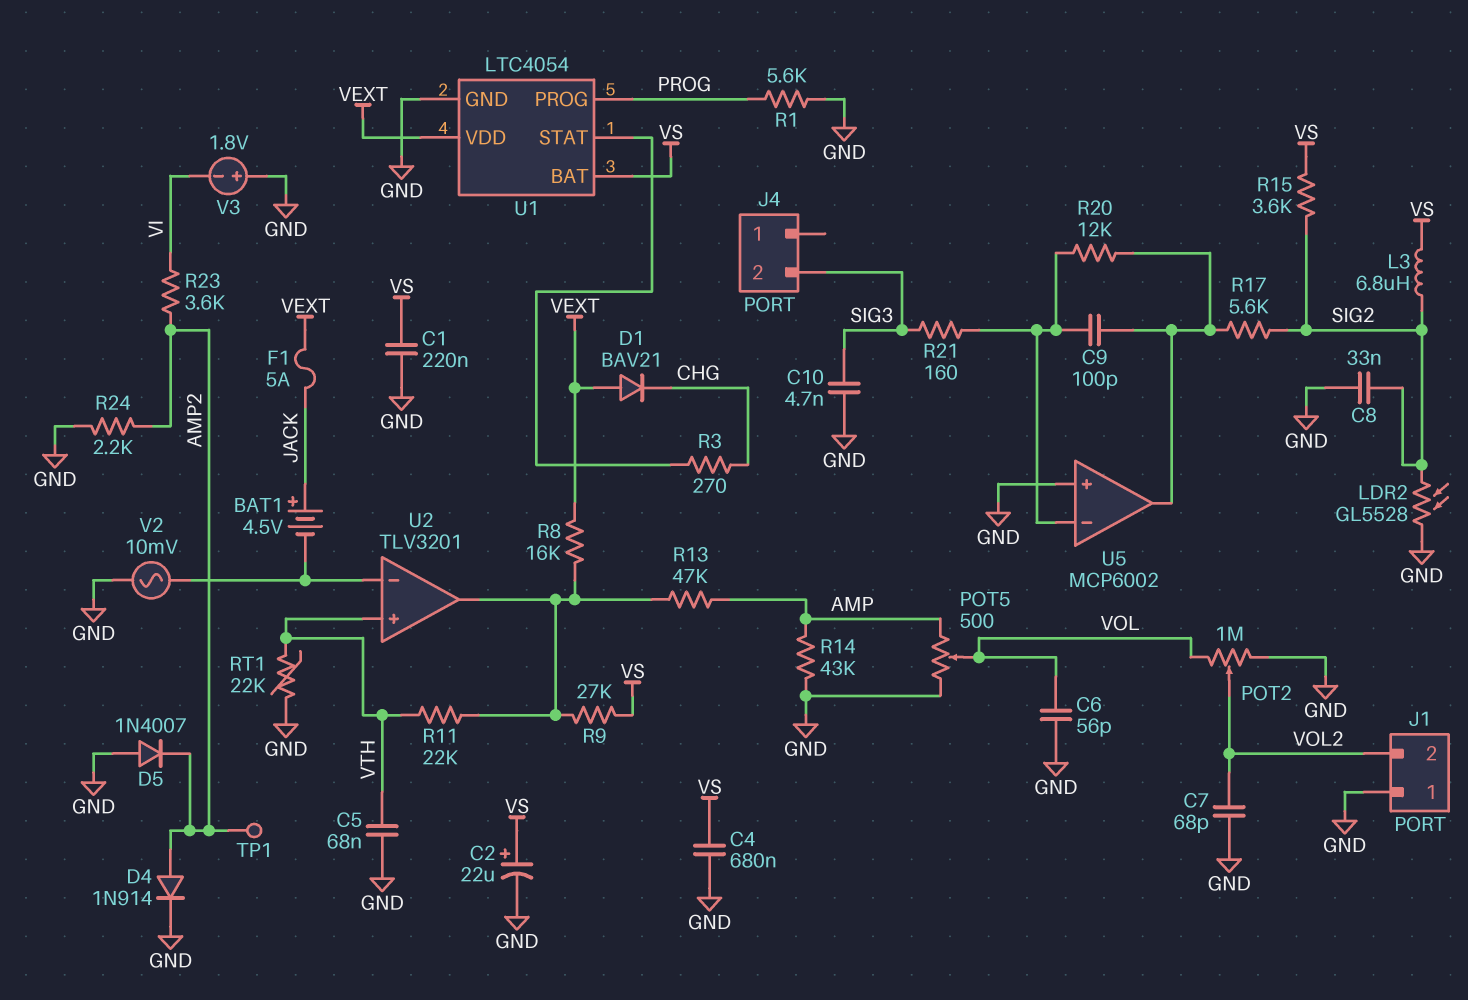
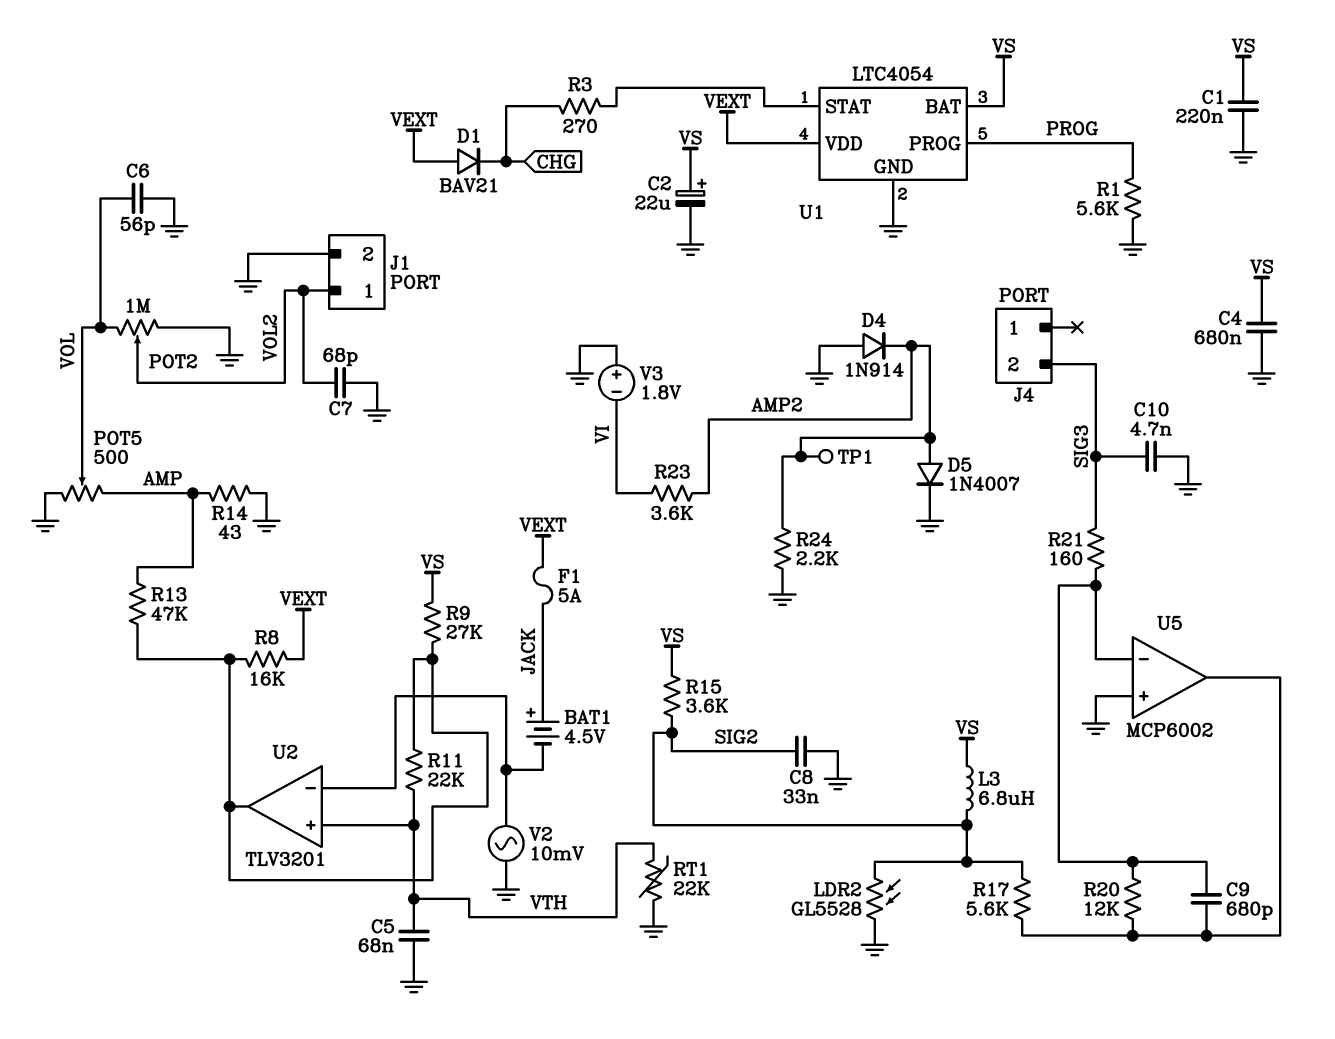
C9: 100pF (U5/in-, U5/out) -> 680pF (U5/in-, U5/out)
D4: diode 1N914 (A AMP2, K GND) -> diode 1N914 (A GND, K AMP2)
D5: diode 1N4007 (A GND, K AMP2) -> diode 1N4007 (A AMP2, K GND)
J1 pin 1: GND -> VOL2
J1 pin 2: VOL2 -> GND
R14: 43k (AMP, GND) -> 43 (AMP, GND)

